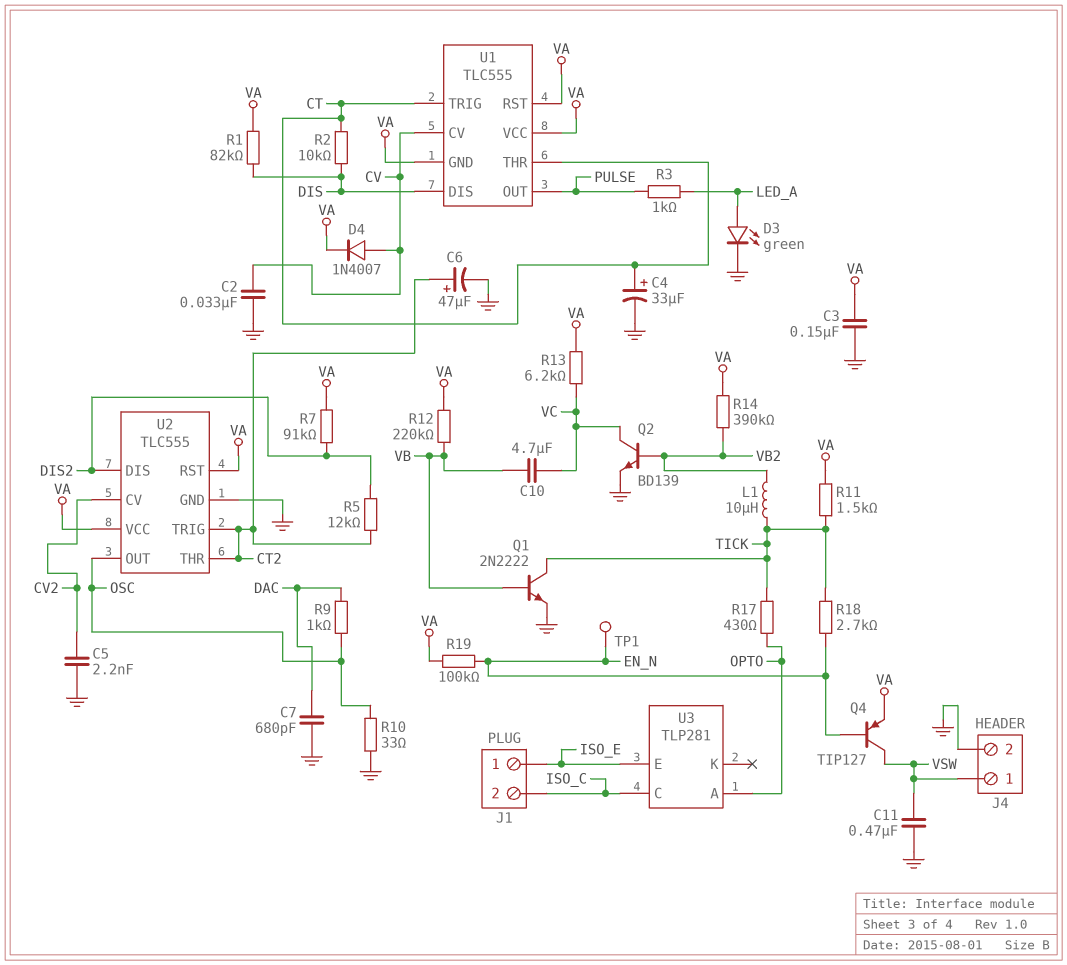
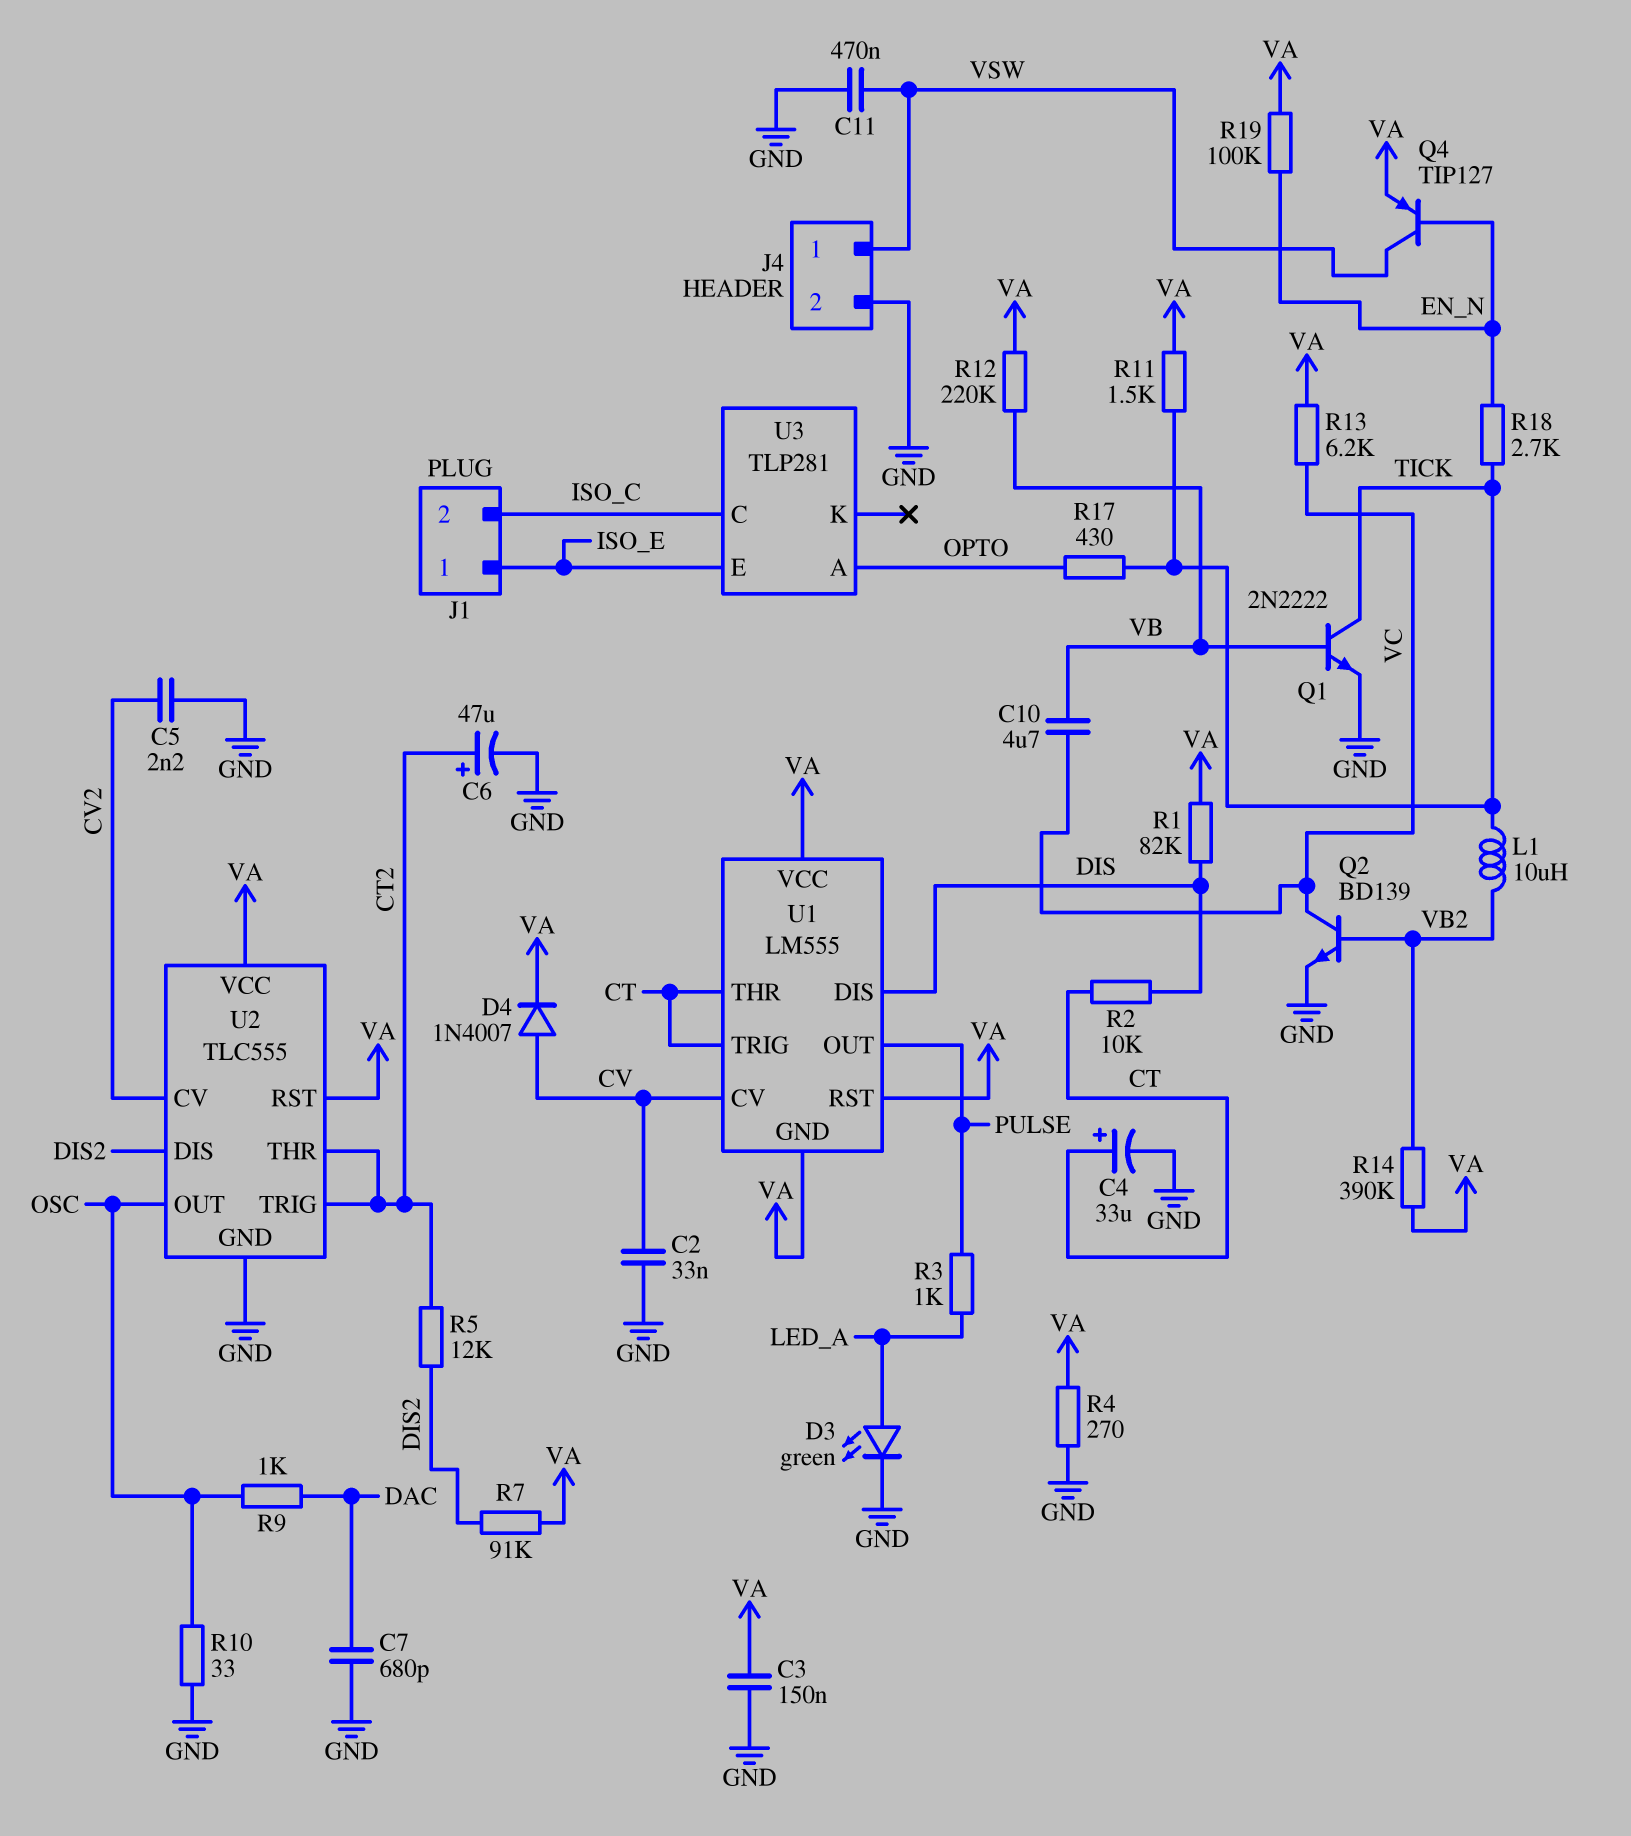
R4: none -> 270 (GND, VA)
TP1: test point (EN_N) -> none
U1: TLC555 -> LM555

